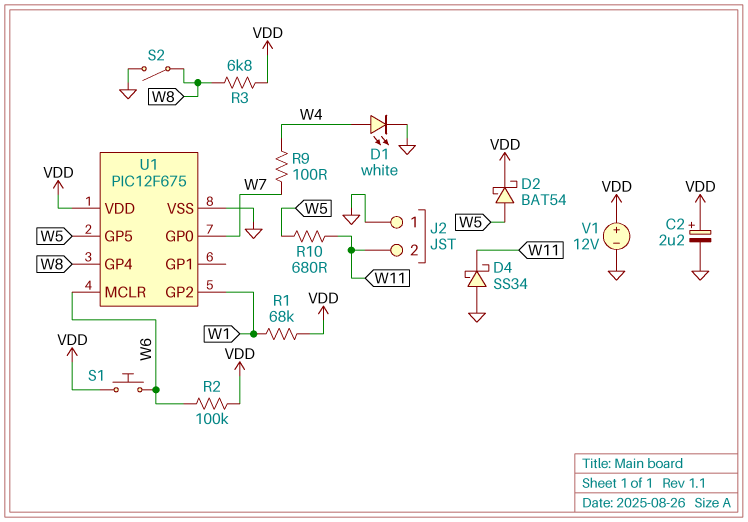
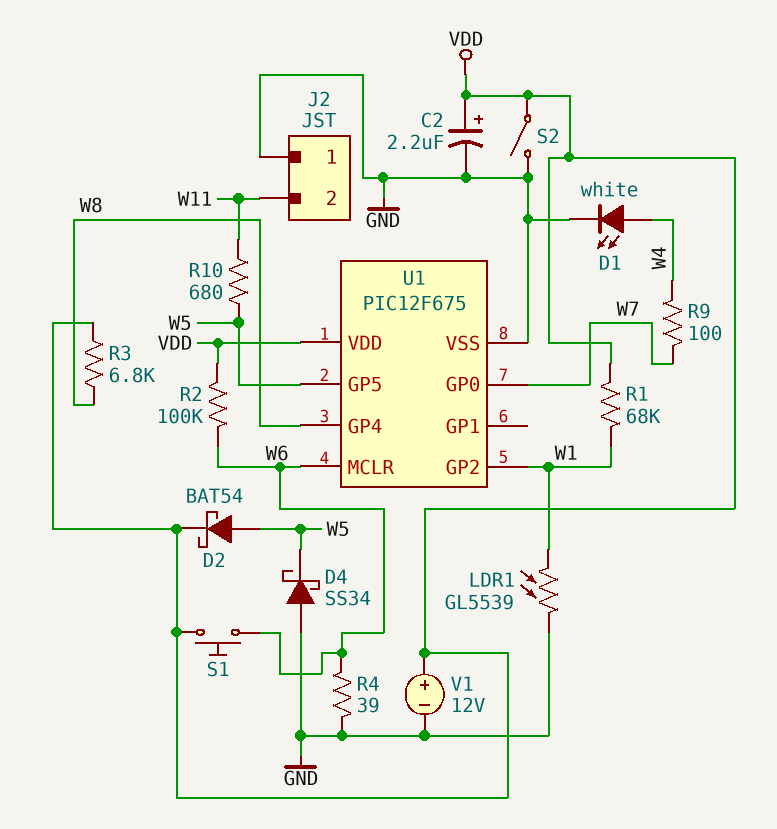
D4: schottky SS34 (A GND, K W11) -> schottky SS34 (A GND, K W5)
LDR1: none -> GL5539 (GND, W1)
R4: none -> 39 (GND, W6)
S2: switch (GND, W8) -> switch (GND, VDD)

